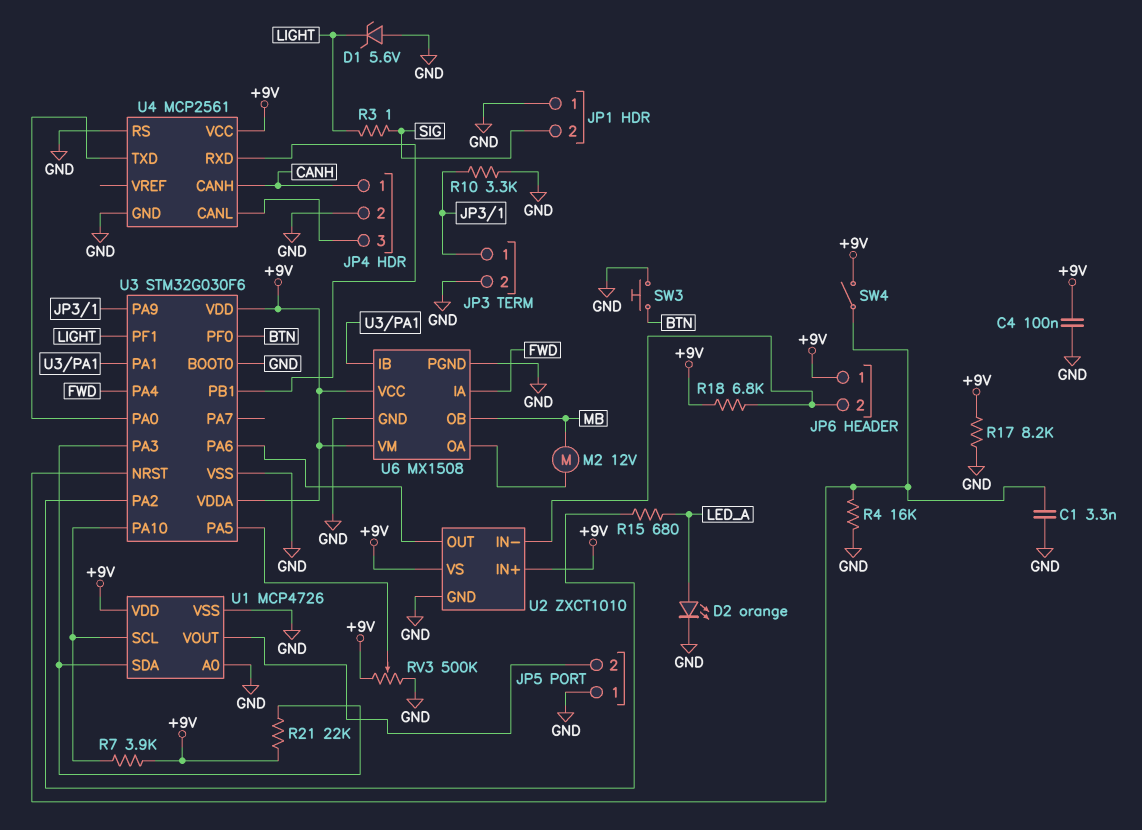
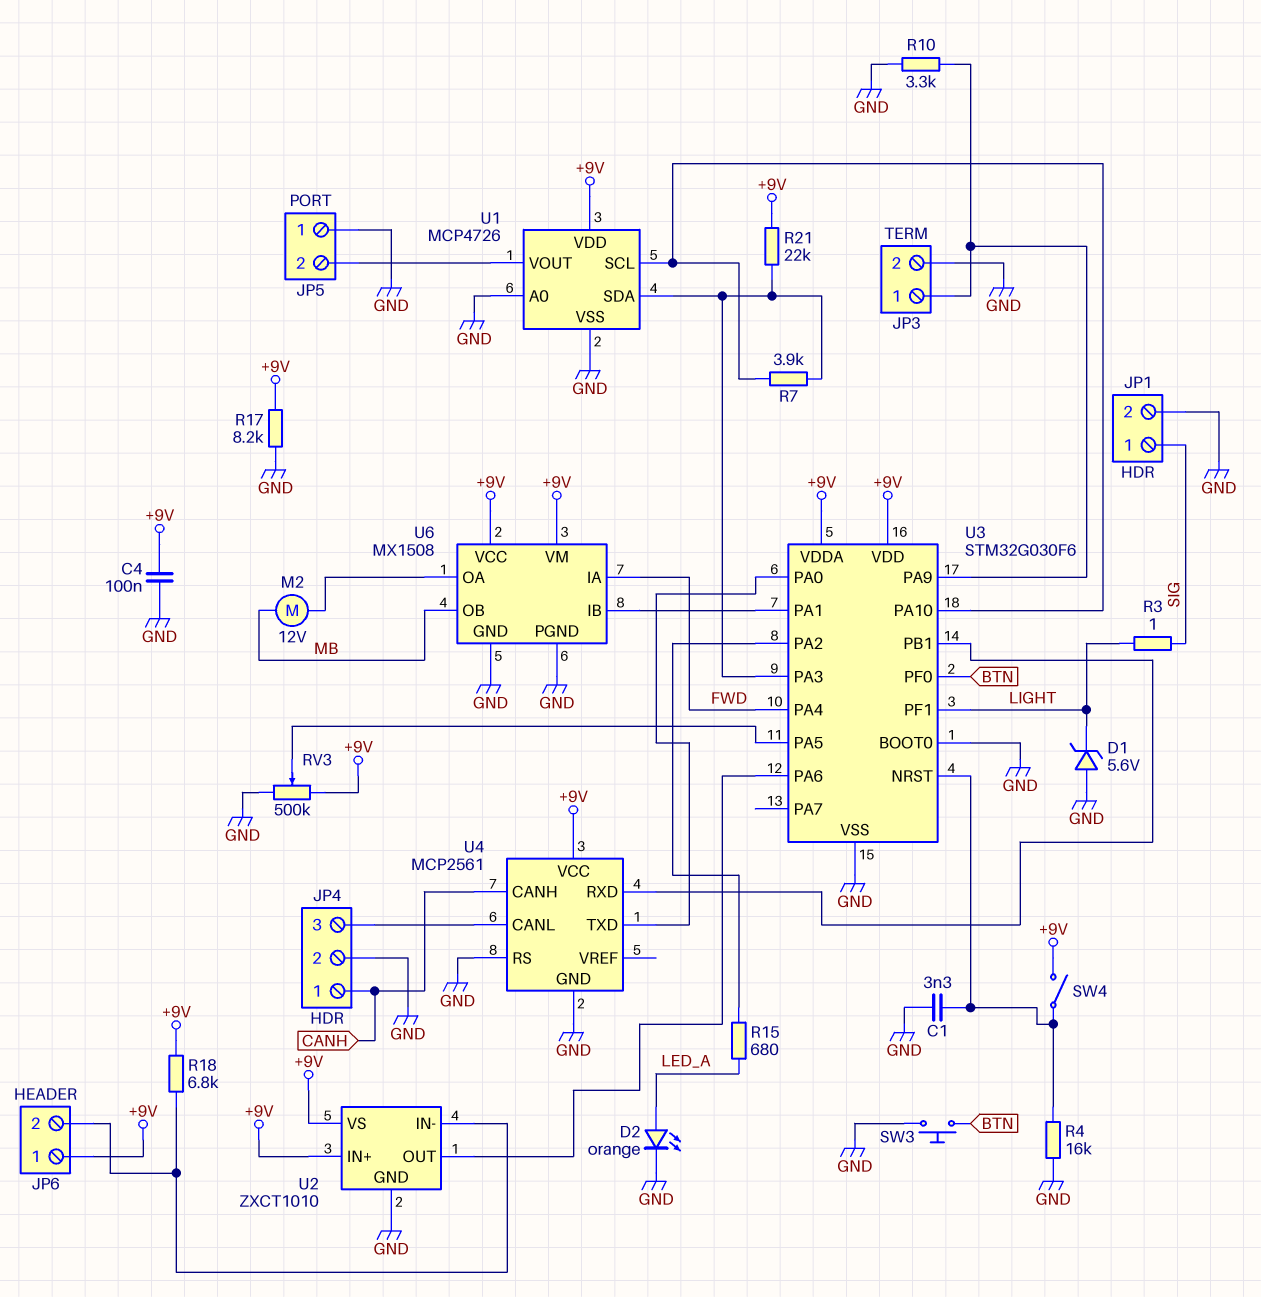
JP1 pin 1: GND -> SIG
JP1 pin 2: SIG -> GND
R7: 3.9k (+9V, U1/SCL) -> 3.9k (U1/SCL, U1/SDA)

